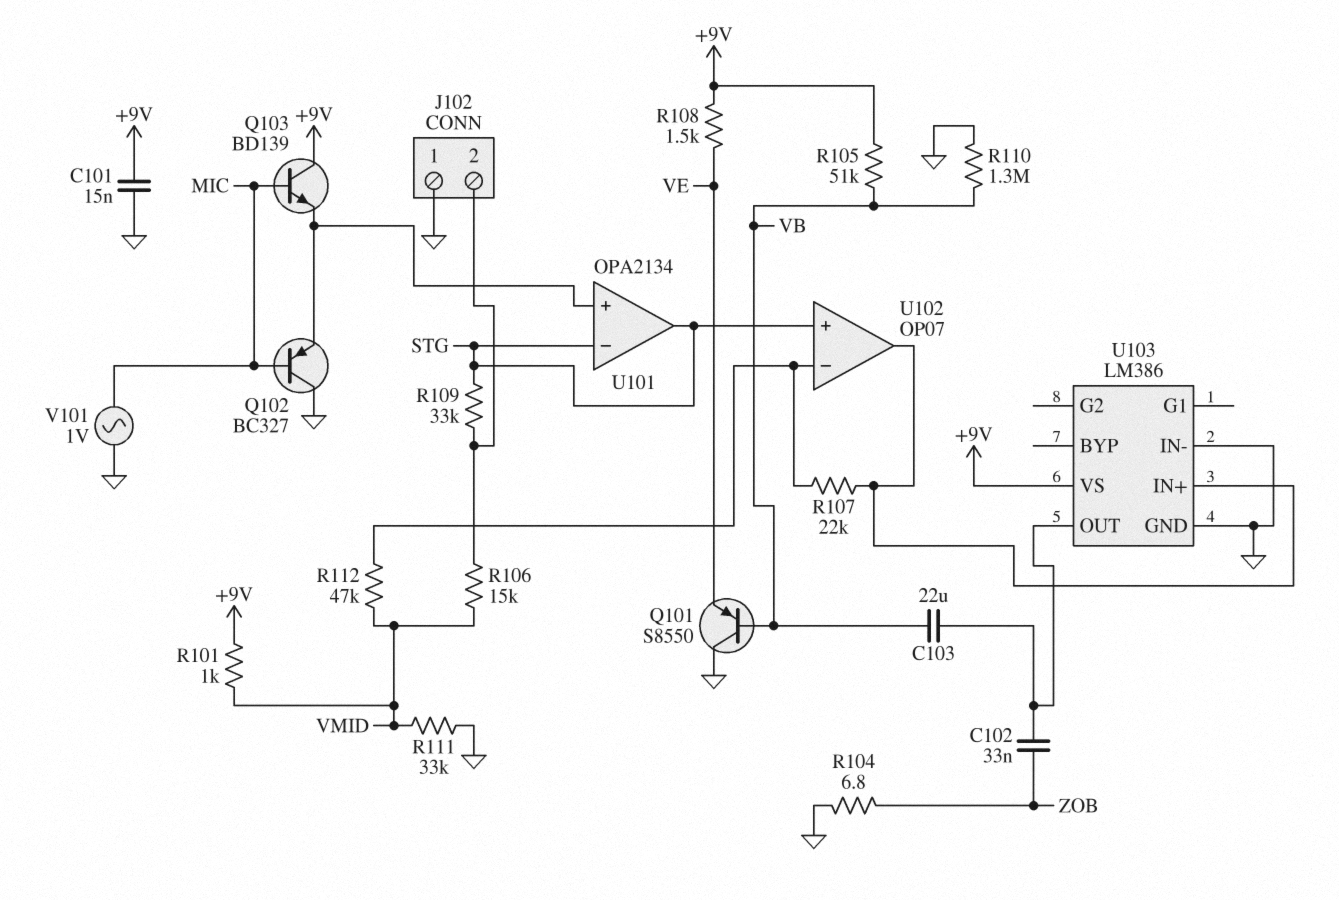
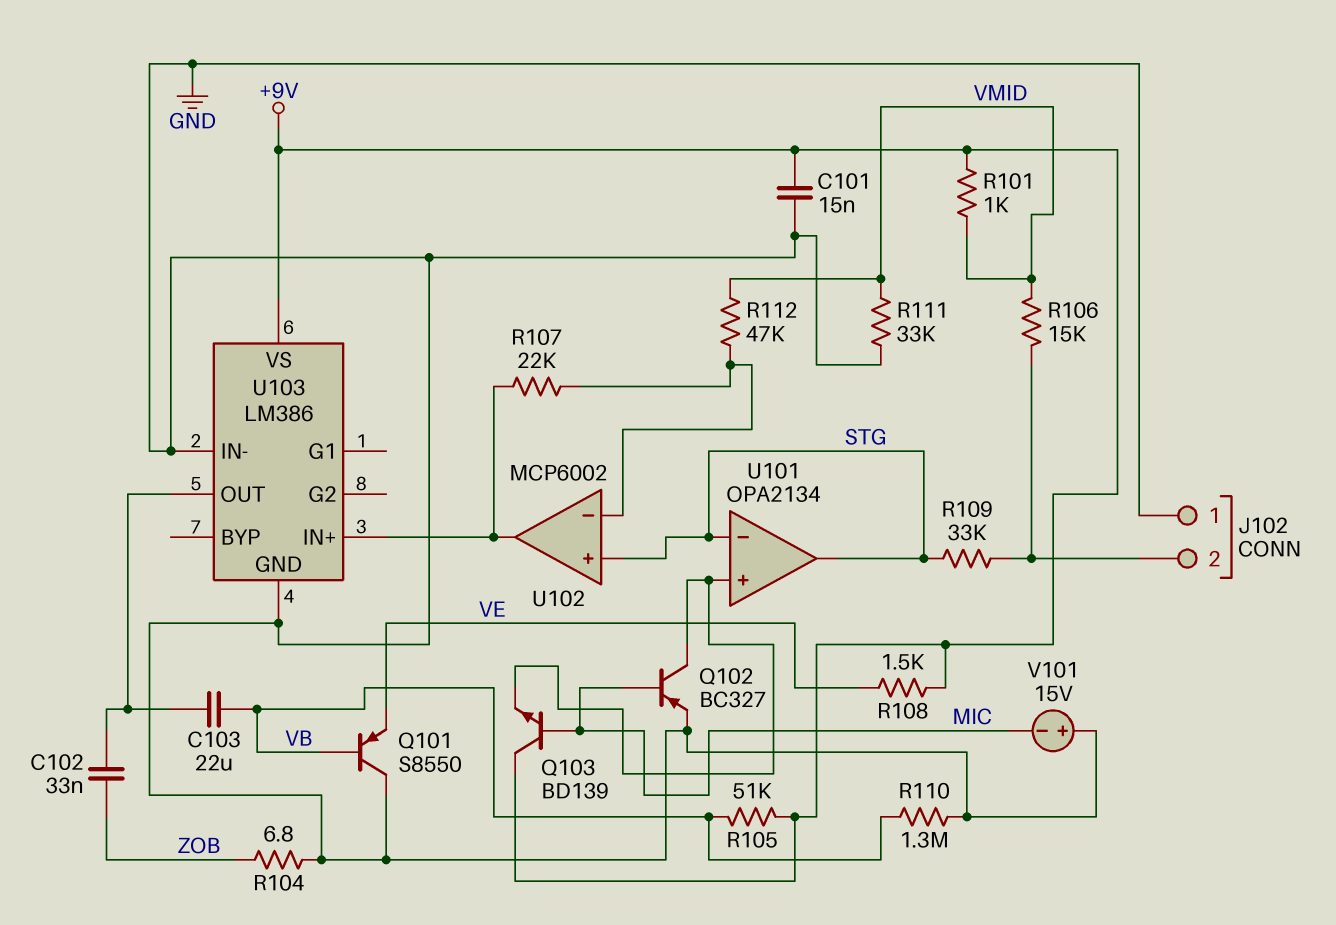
Q102: PNP BC327 (B MIC, C GND, E U101/in+) -> PNP BC327 (B MIC, C U101/in+, E GND)
U102: OP07 -> MCP6002
V101: AC 1V (GND, MIC) -> 15V (plus GND, minus MIC)

